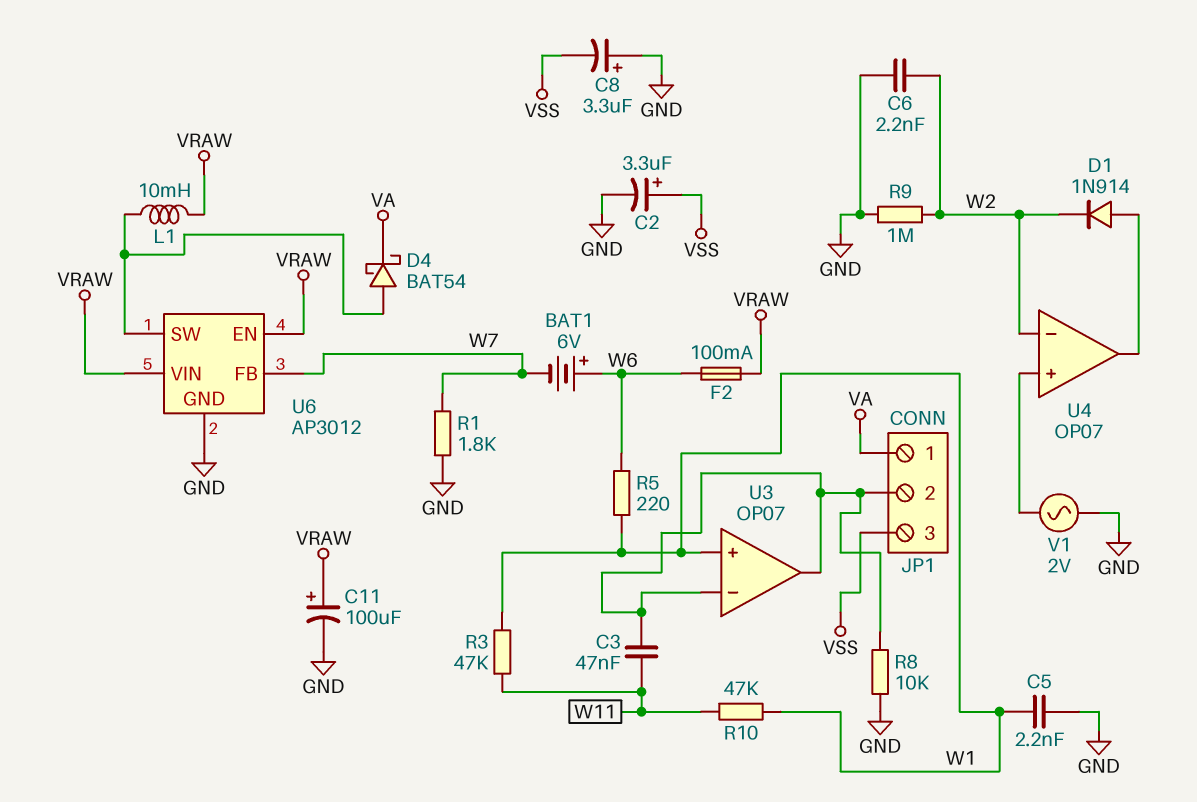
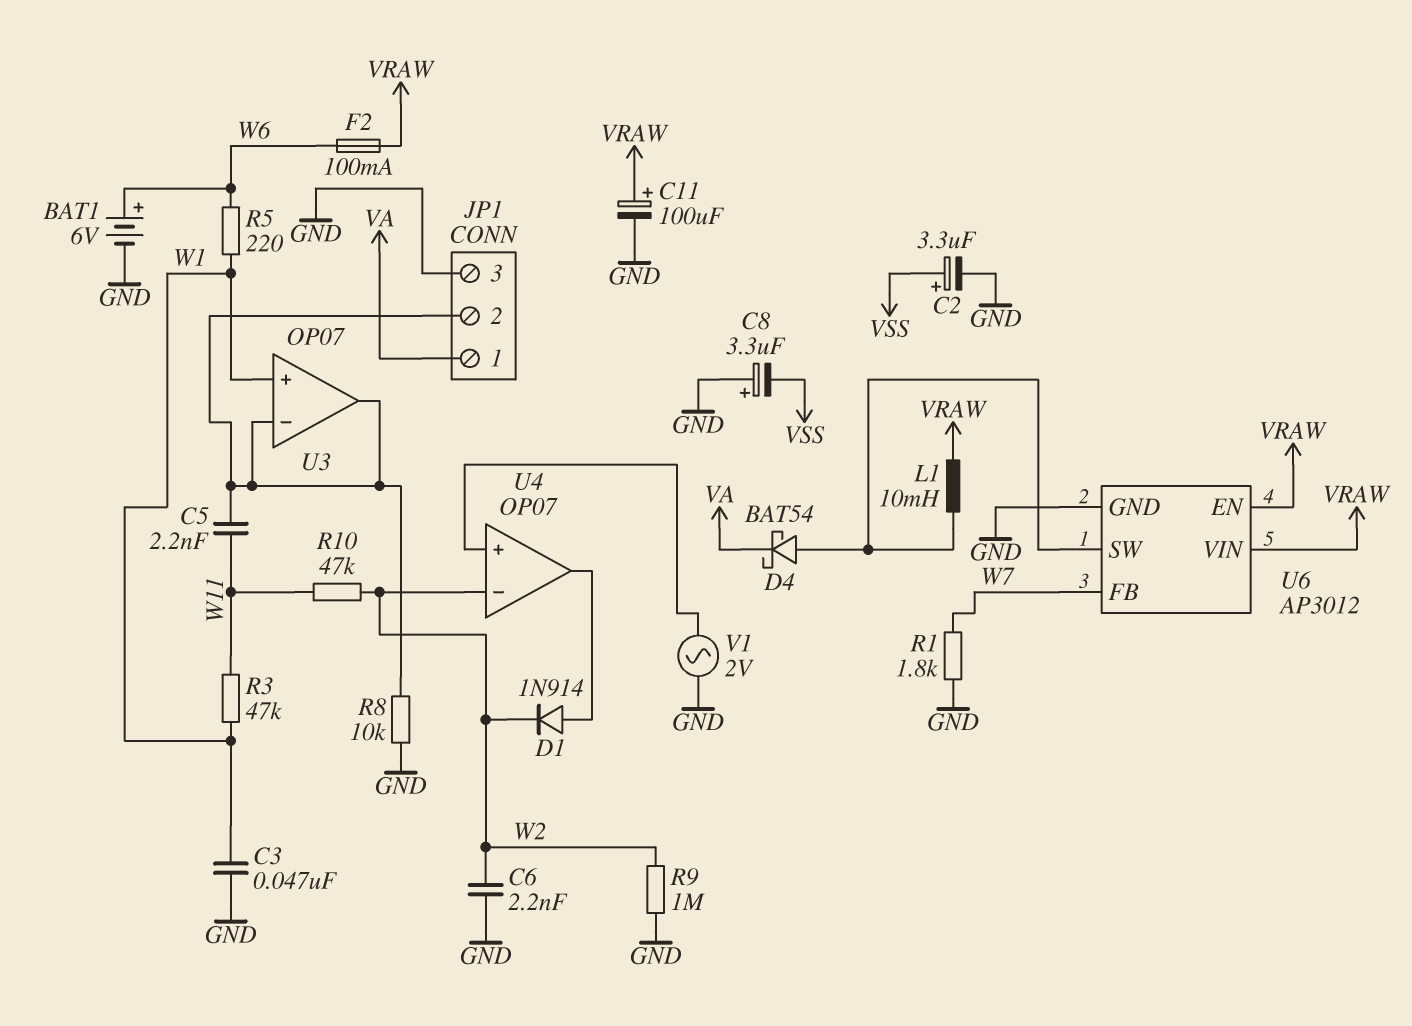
BAT1: 6V (plus W6, minus W7) -> 6V (plus W6, minus GND)
C3: 47nF (JP1/2, W11) -> 47nF (GND, W1)
C5: 2.2nF (GND, W1) -> 2.2nF (JP1/2, W11)
JP1 pin 3: VSS -> GND
R10: 47k (W1, W11) -> 47k (W2, W11)

